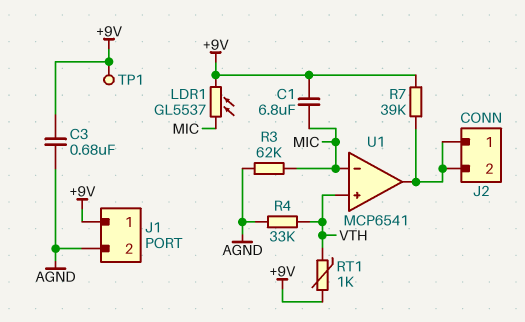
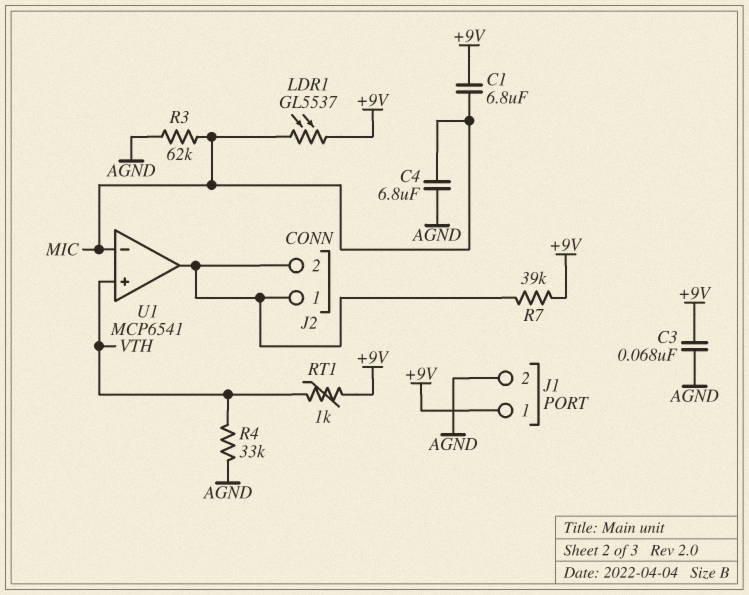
C3: 680nF (+9V, AGND) -> 68nF (+9V, AGND)
C4: none -> 6.8uF (AGND, MIC)
TP1: test point (+9V) -> none

